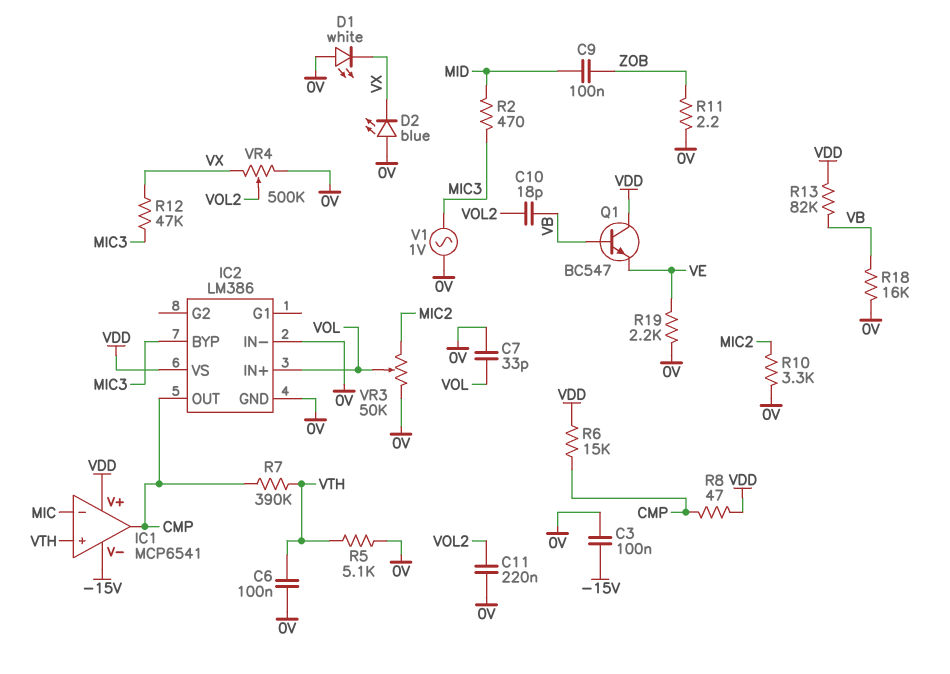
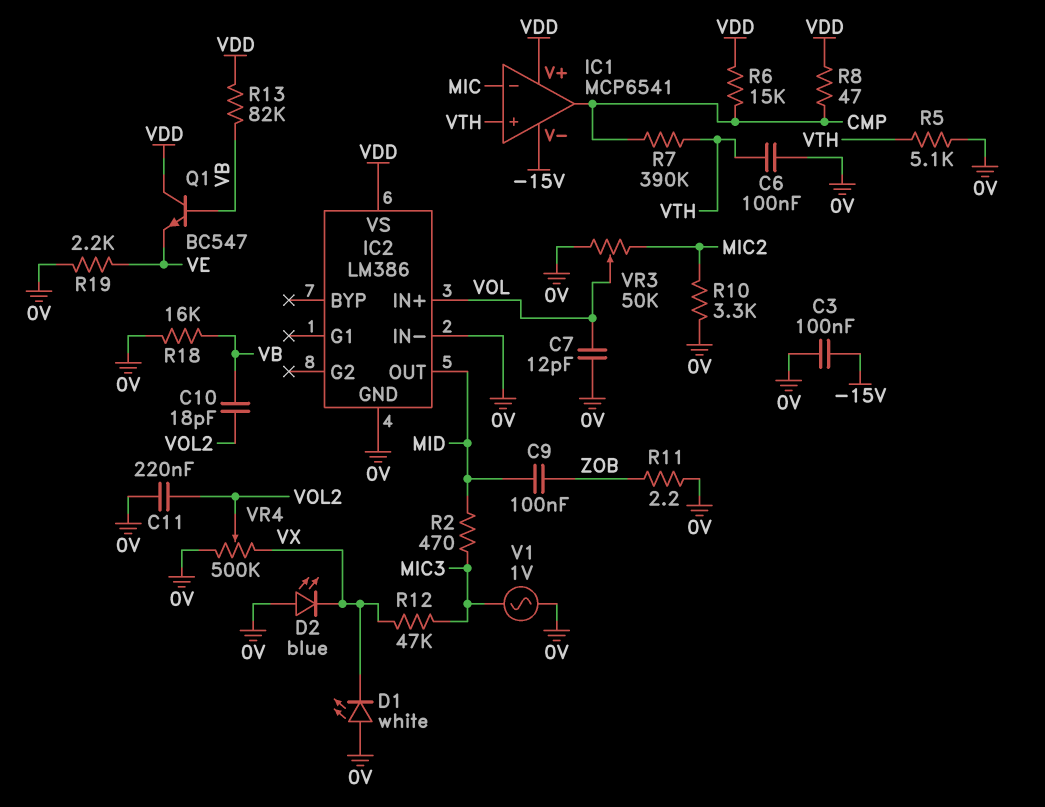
C7: 33pF (0V, VOL) -> 12pF (0V, VOL)
IC2 pin BYP: MIC3 -> none
IC2 pin OUT: CMP -> MID

